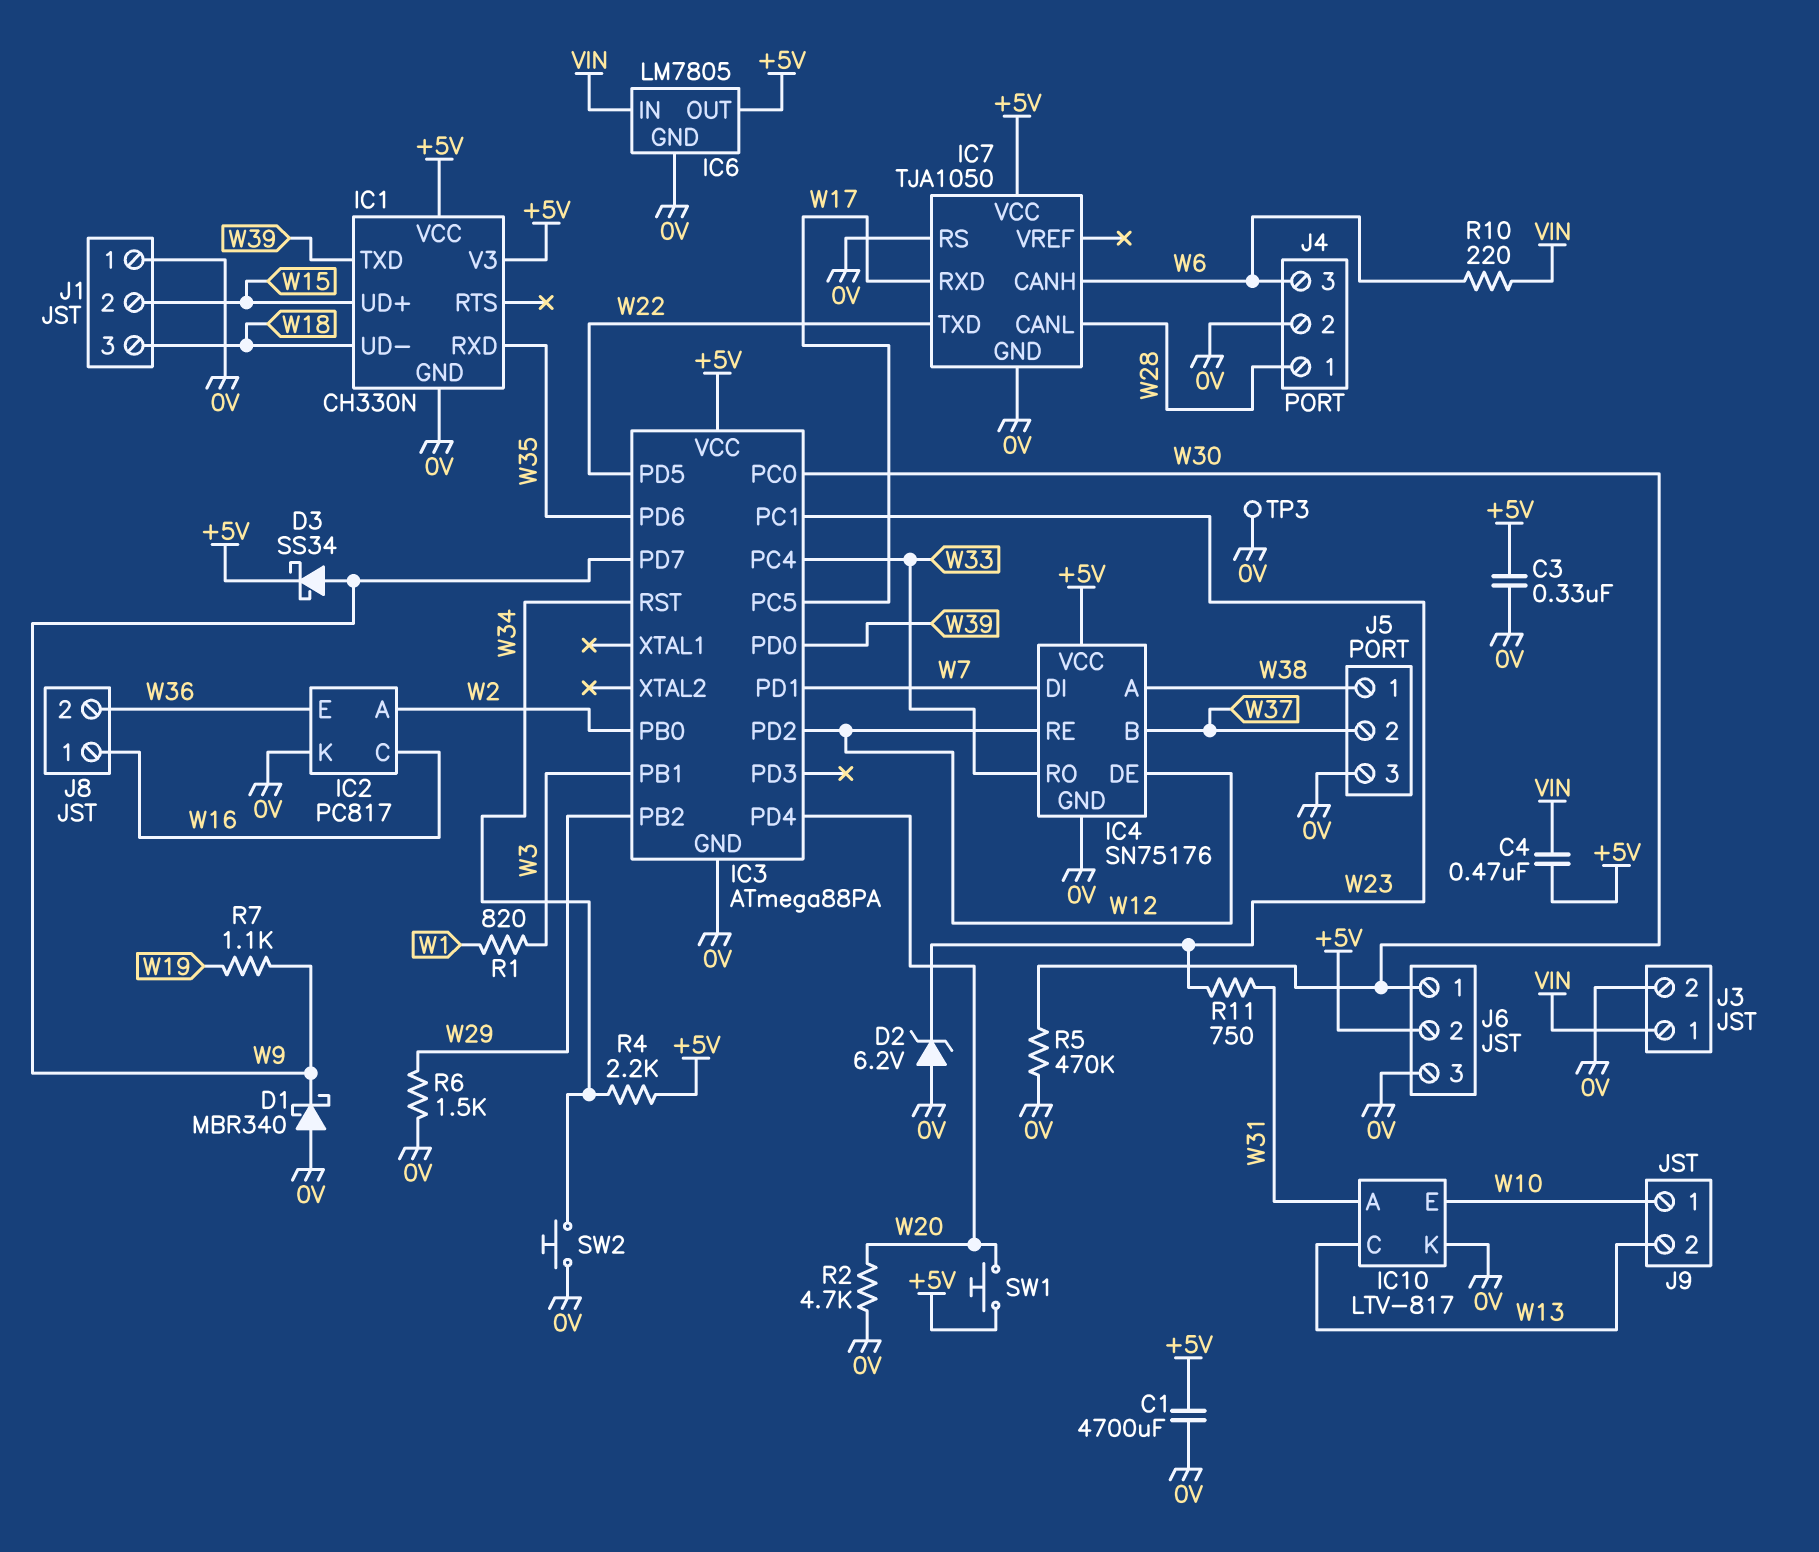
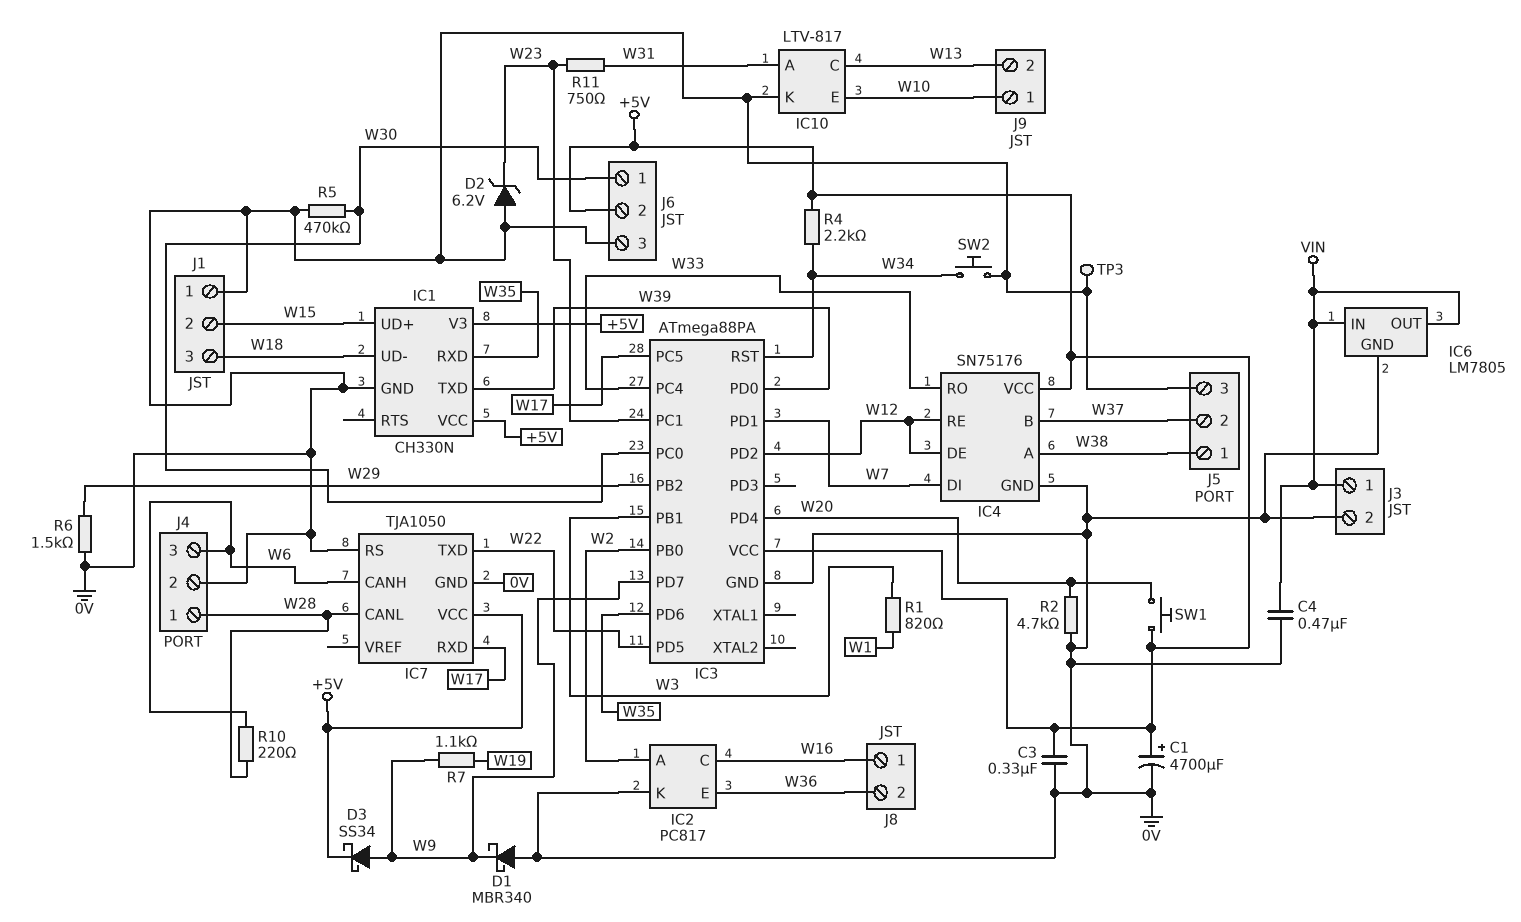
C1: 4700uF (+5V, 0V) -> 4700uF (plus +5V, minus 0V)
C4: 470nF (+5V, VIN) -> 470nF (0V, VIN)
IC6 pin OUT: +5V -> VIN
R10: 220 (VIN, W6) -> 220 (W6, W28)

